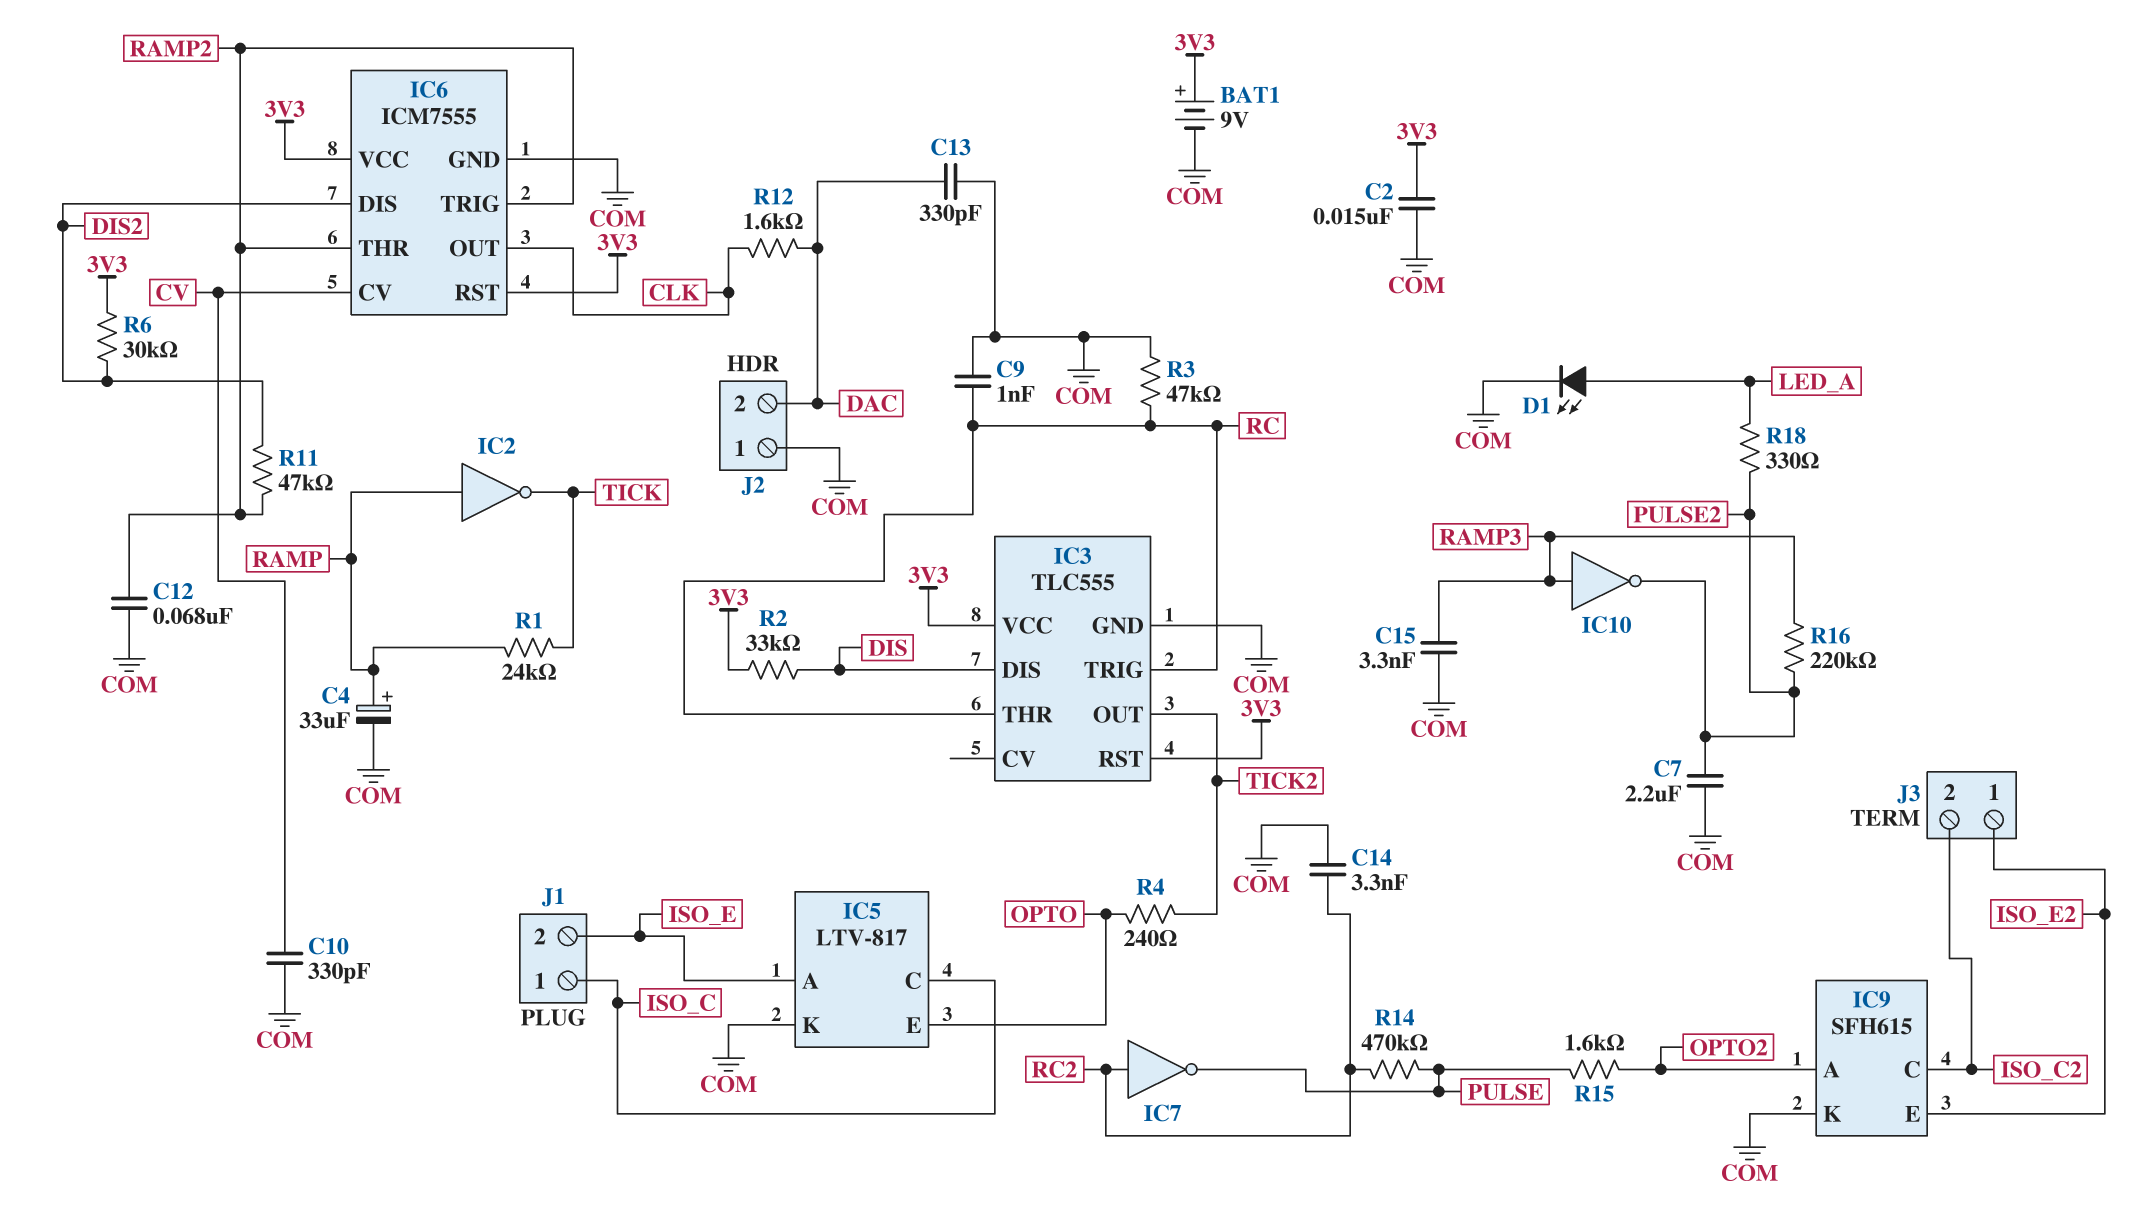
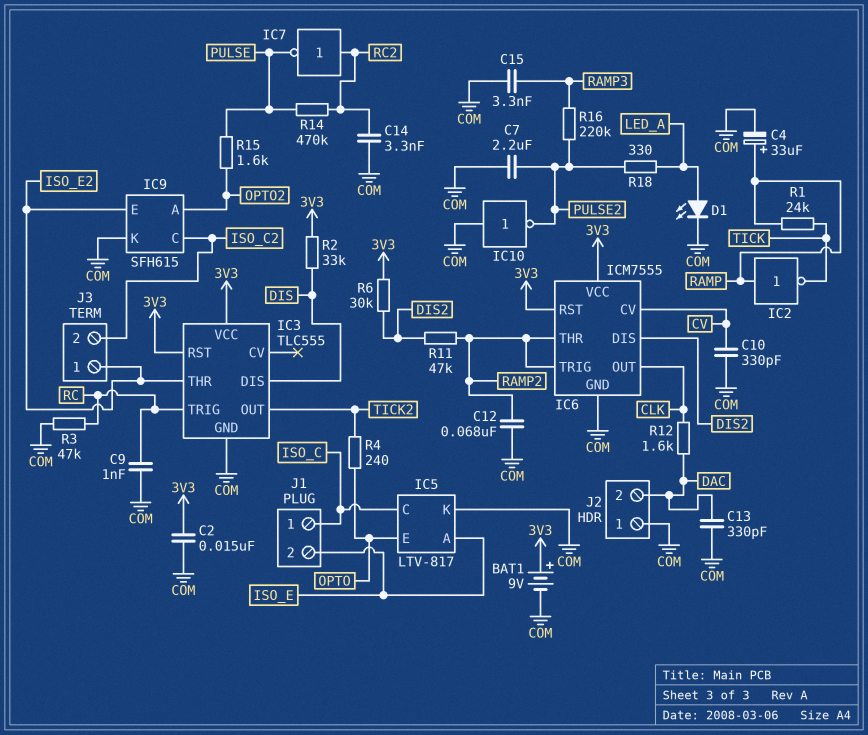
IC3 pin THR: RC -> ISO_E2
IC10: NOT (in RAMP3, out PULSE2) -> NOT (in COM, out PULSE2)

